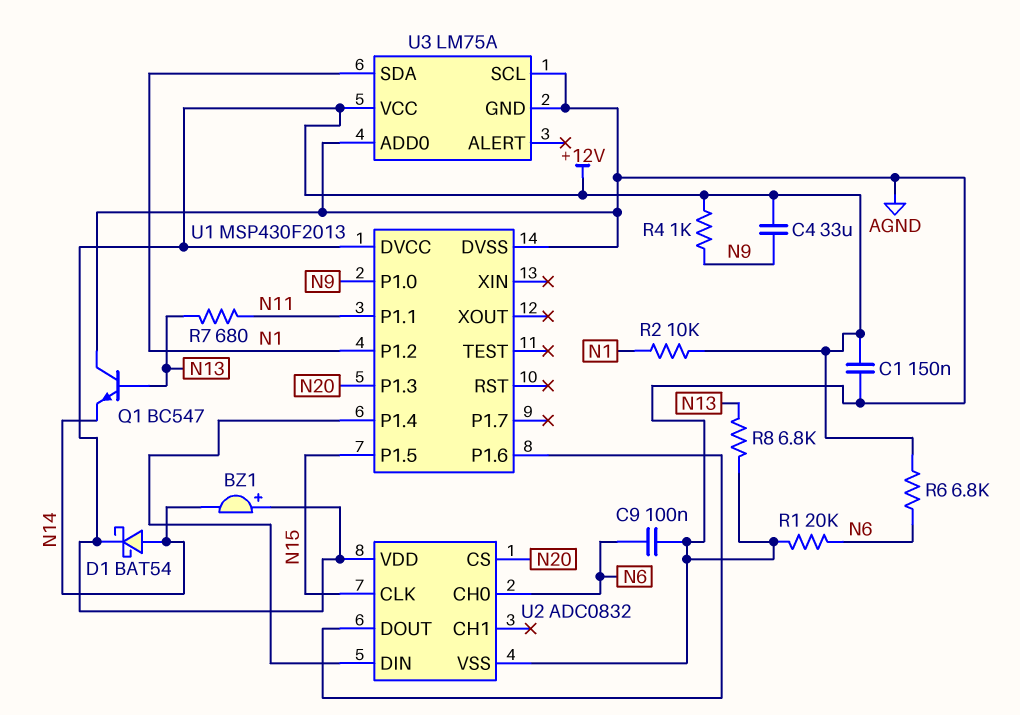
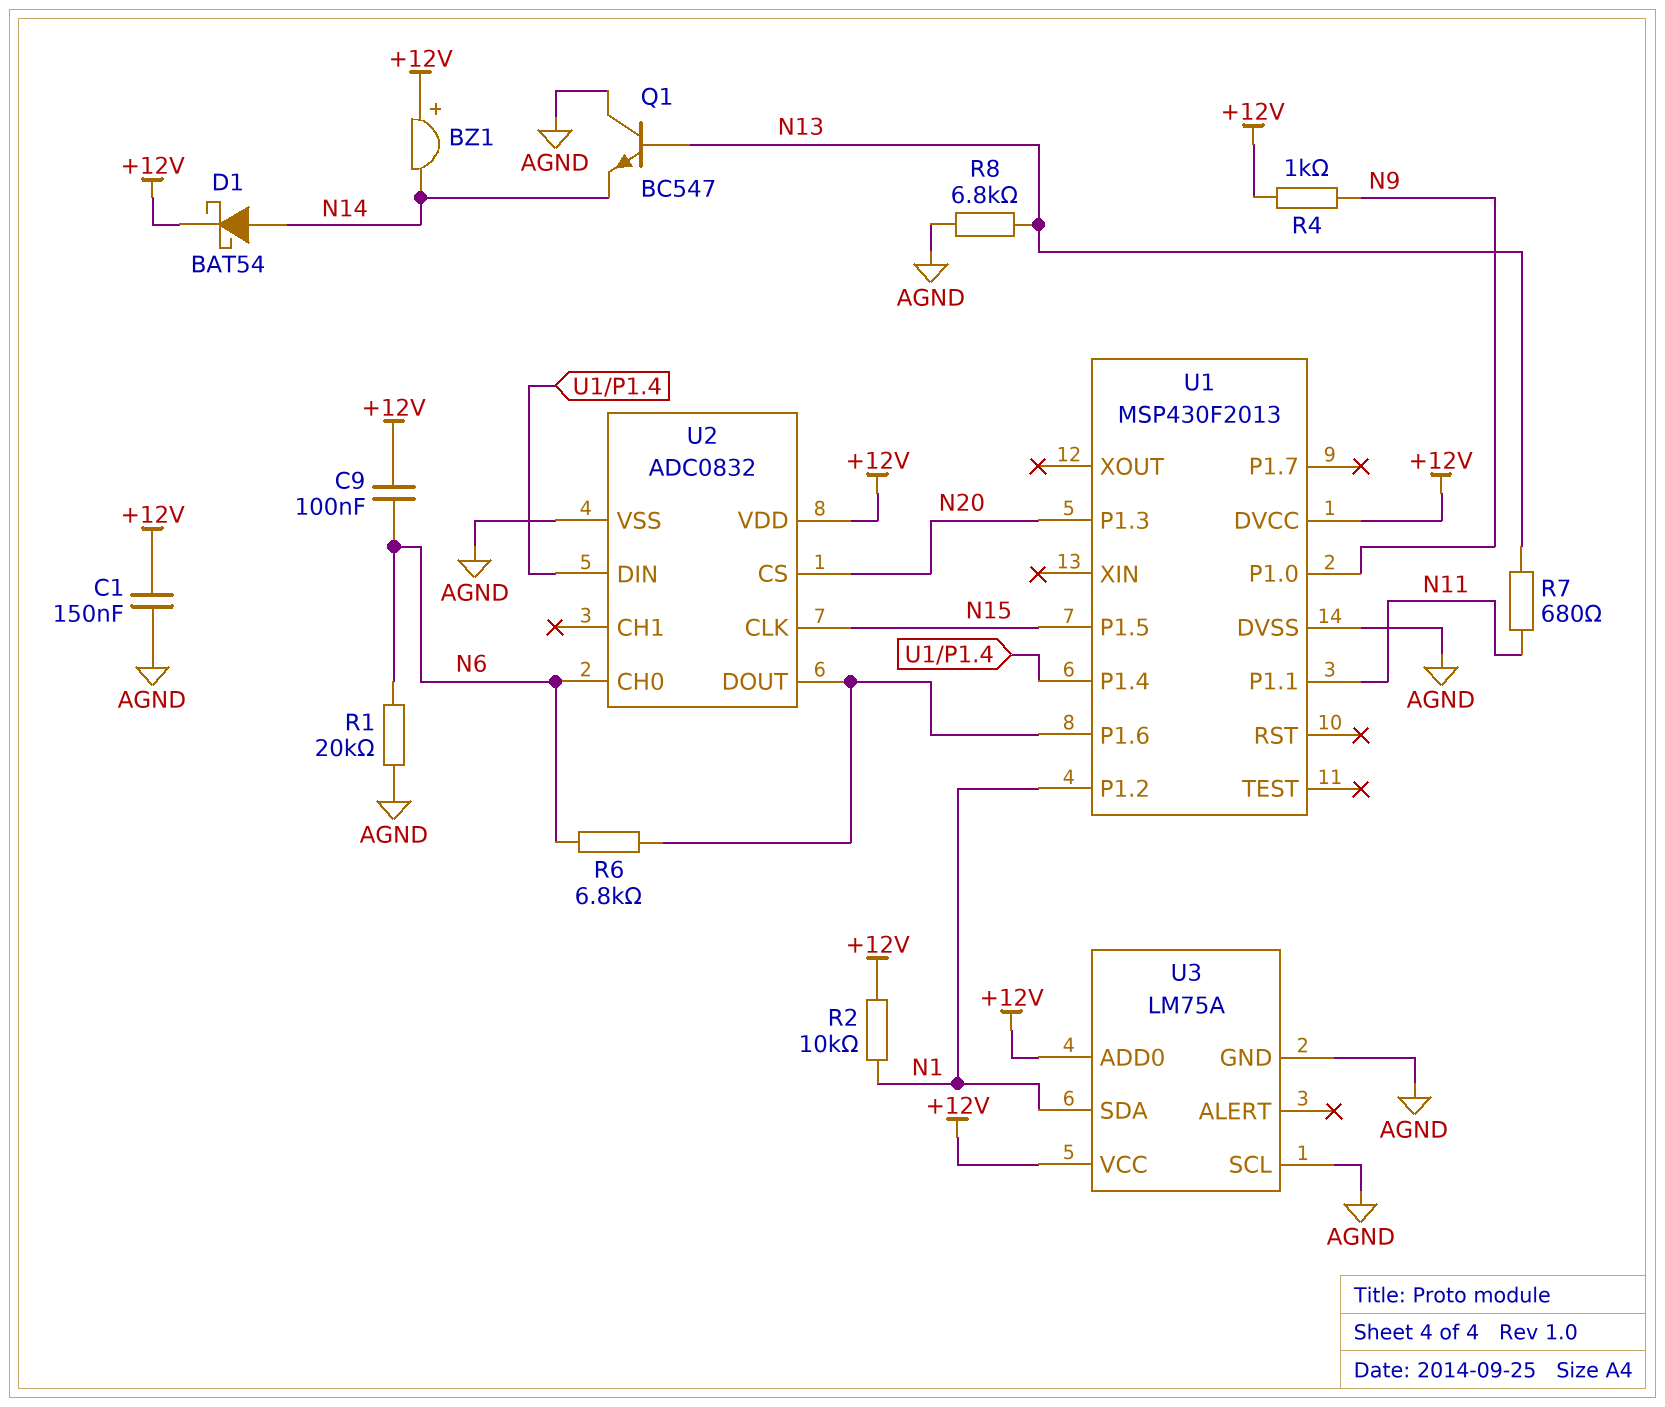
C4: 33uF (+12V, N9) -> none
C9: 100nF (AGND, N6) -> 100nF (+12V, N6)
R6: 6.8k (+12V, N6) -> 6.8k (N6, U1/P1.6)
U3 pin ADD0: AGND -> +12V

